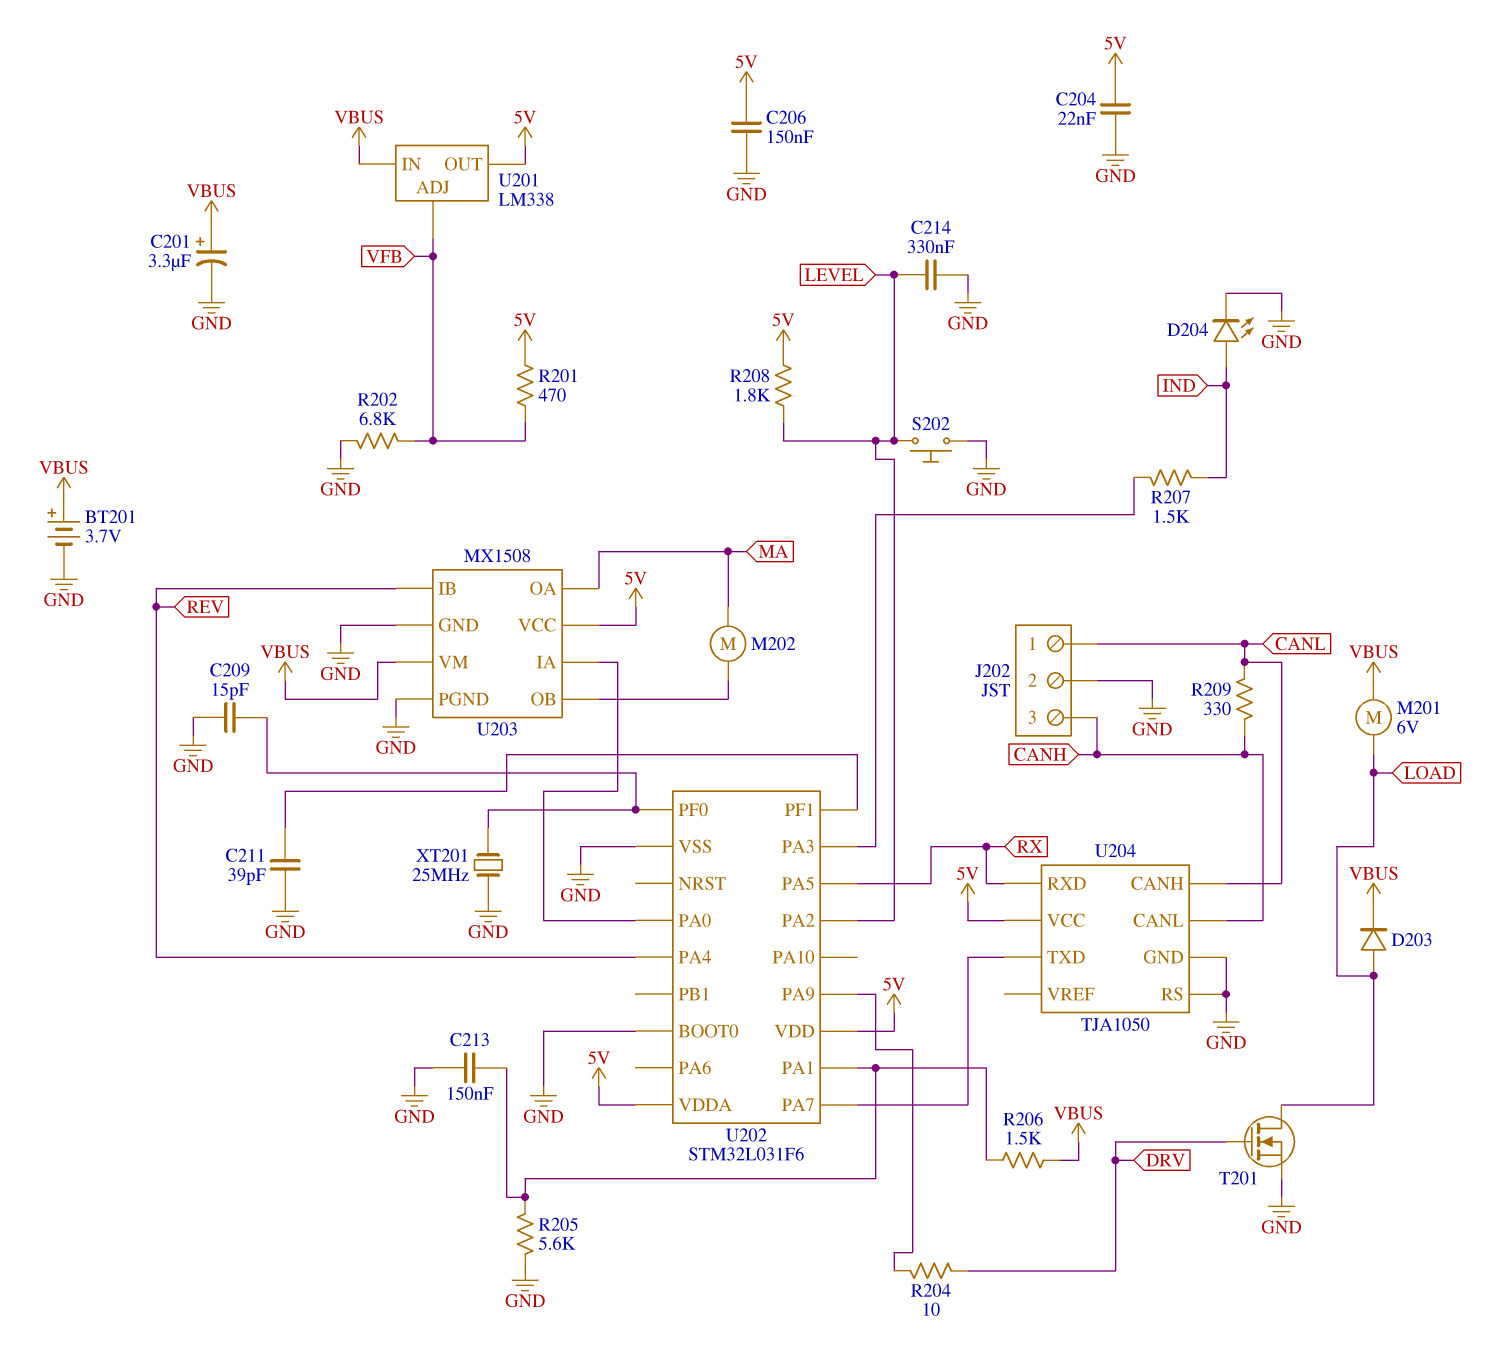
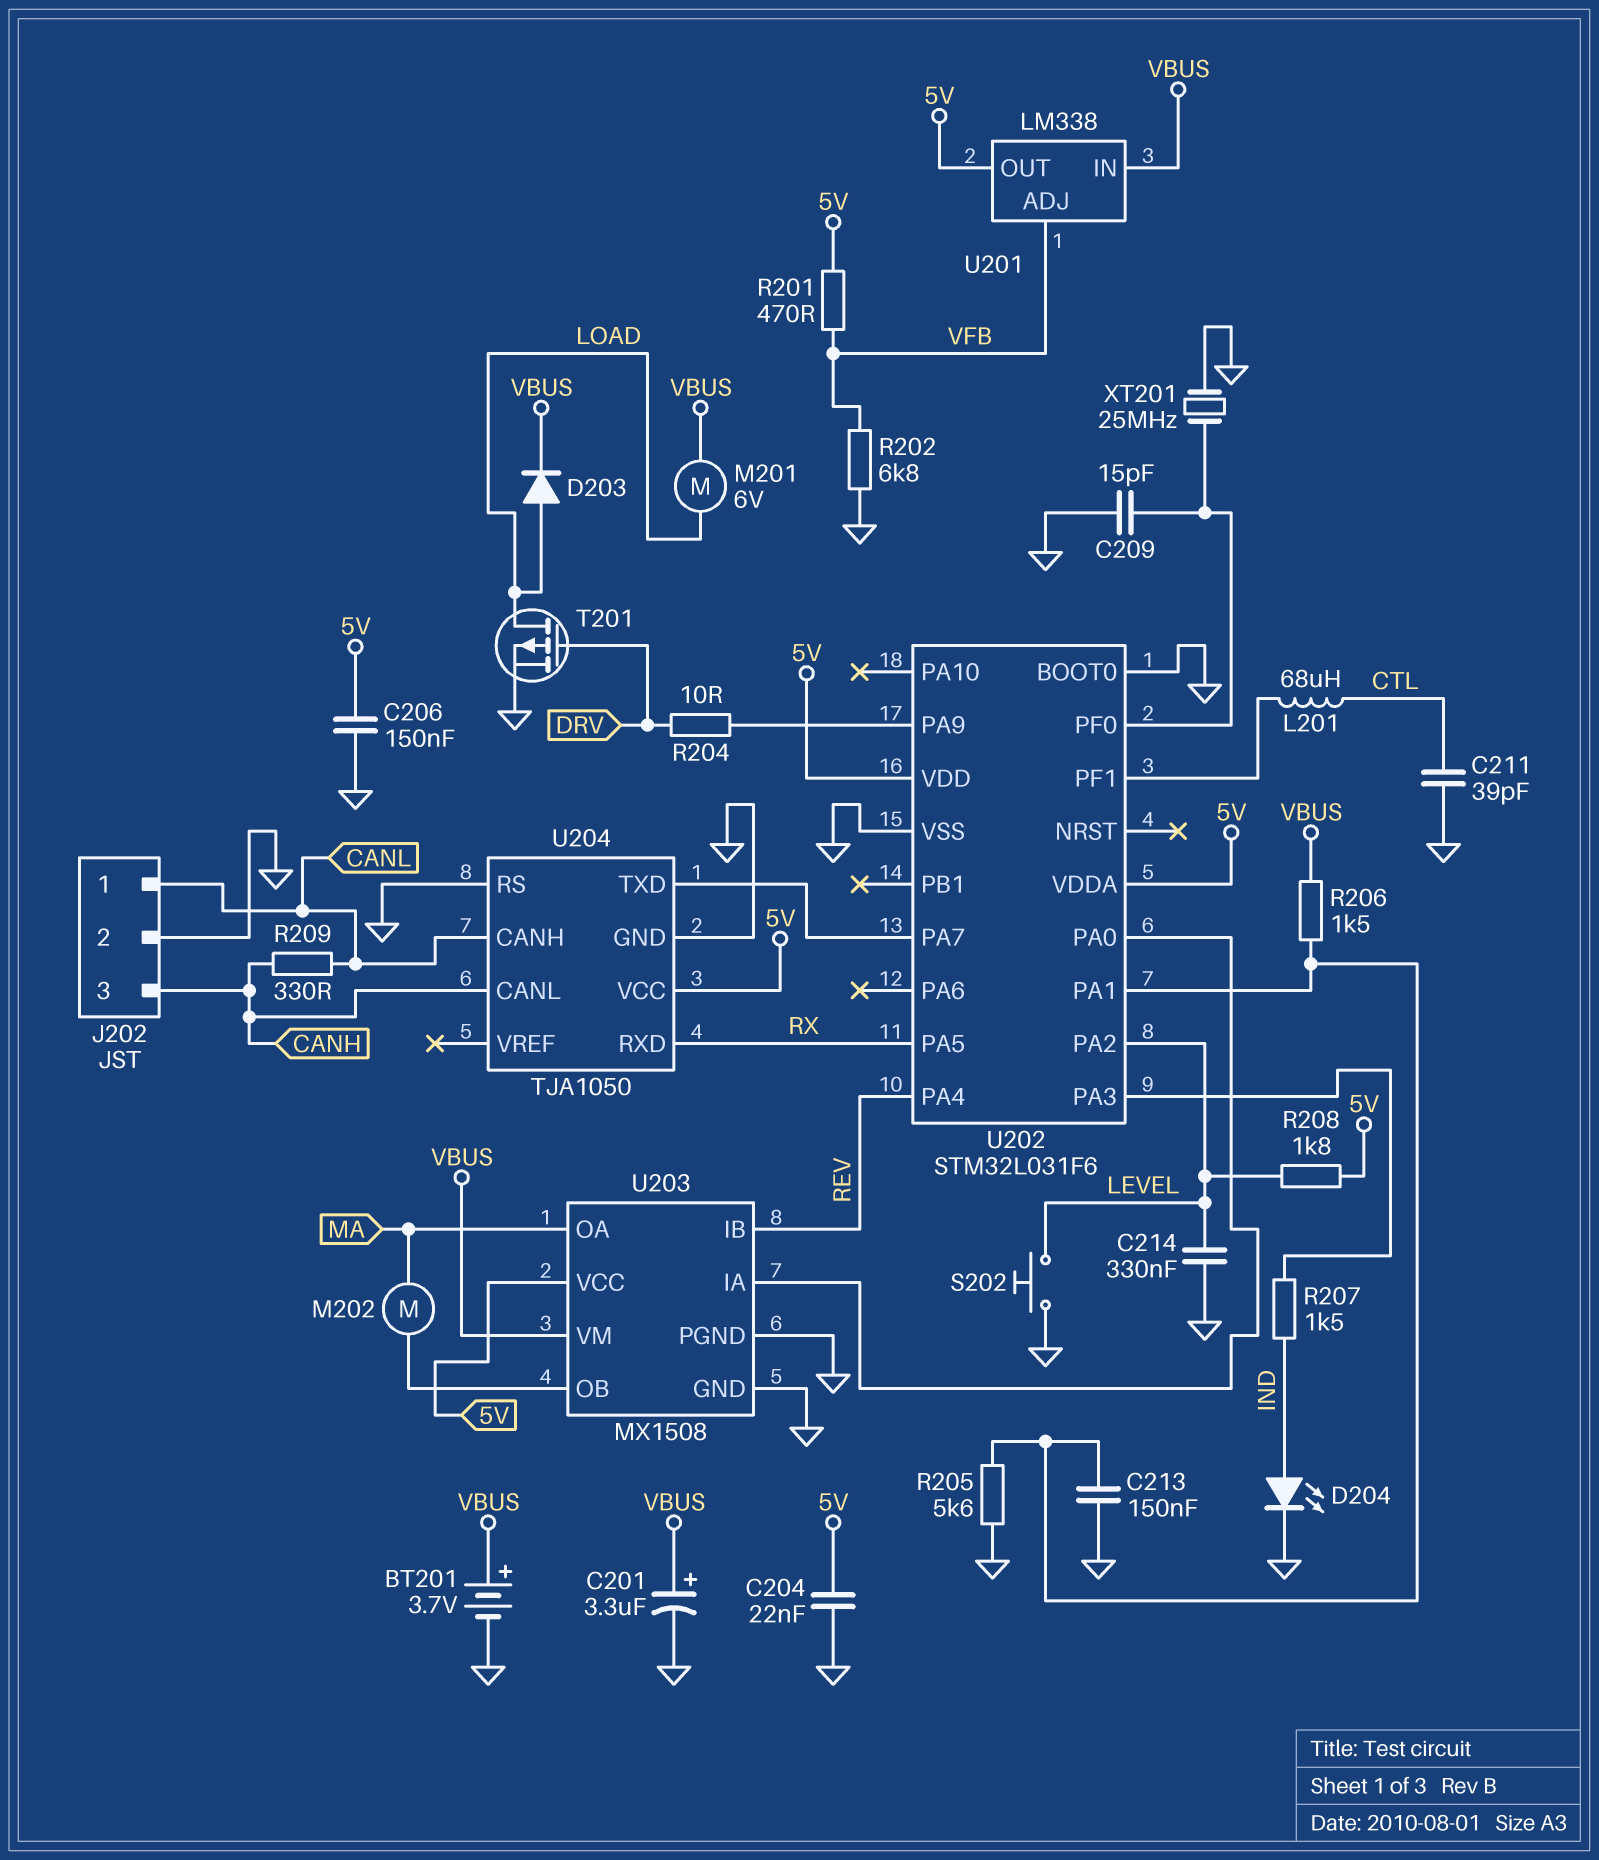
C211: 39pF (GND, U202/PF1) -> 39pF (CTL, GND)
L201: none -> 68uH (CTL, U202/PF1)
T201: NMOS (G DRV, D LOAD, S GND) -> PMOS (G DRV, D LOAD, S GND)

